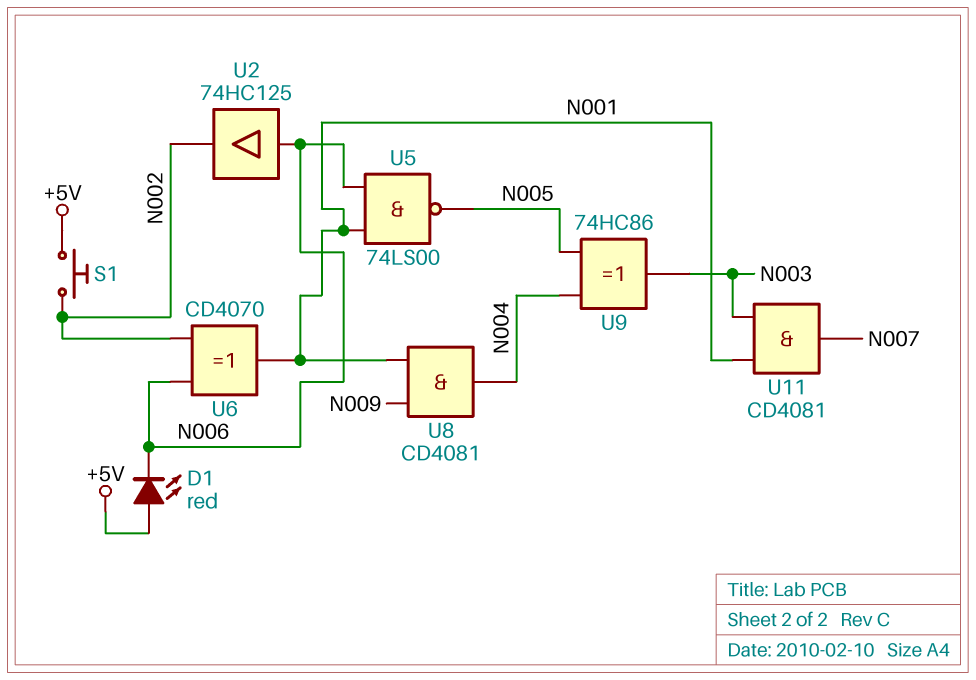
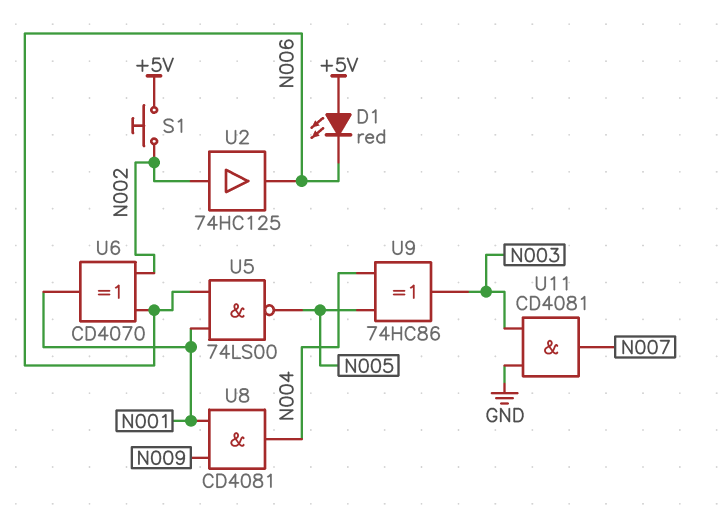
U2: buffer 74HC125 (in N006, out N002) -> buffer 74HC125 (in N002, out N006)
U11: AND CD4081 (in N001, in N003, out N007) -> AND CD4081 (in GND, in N003, out N007)

